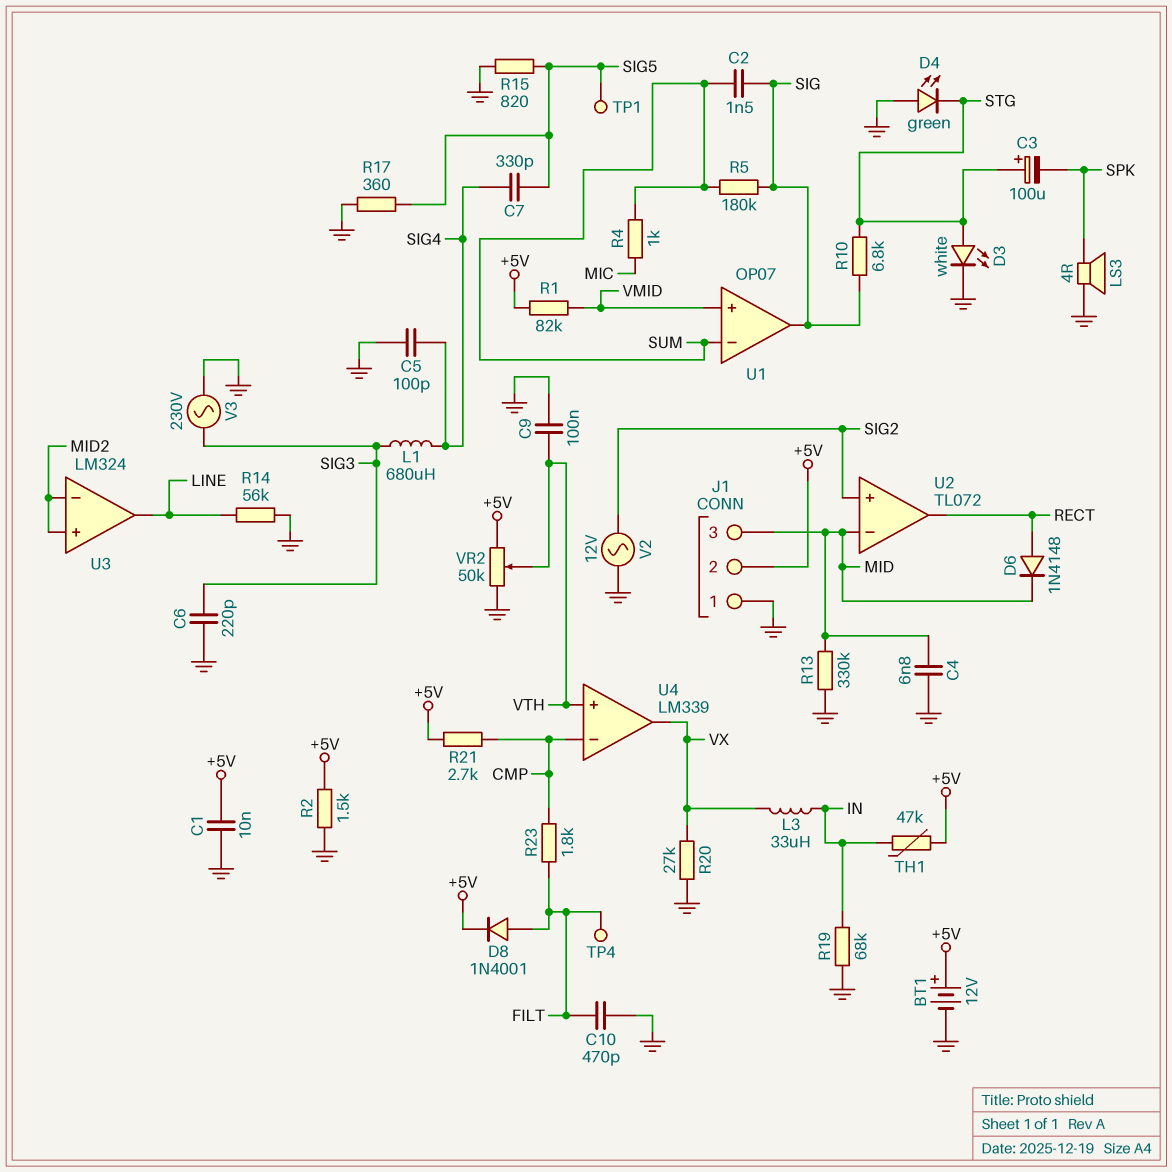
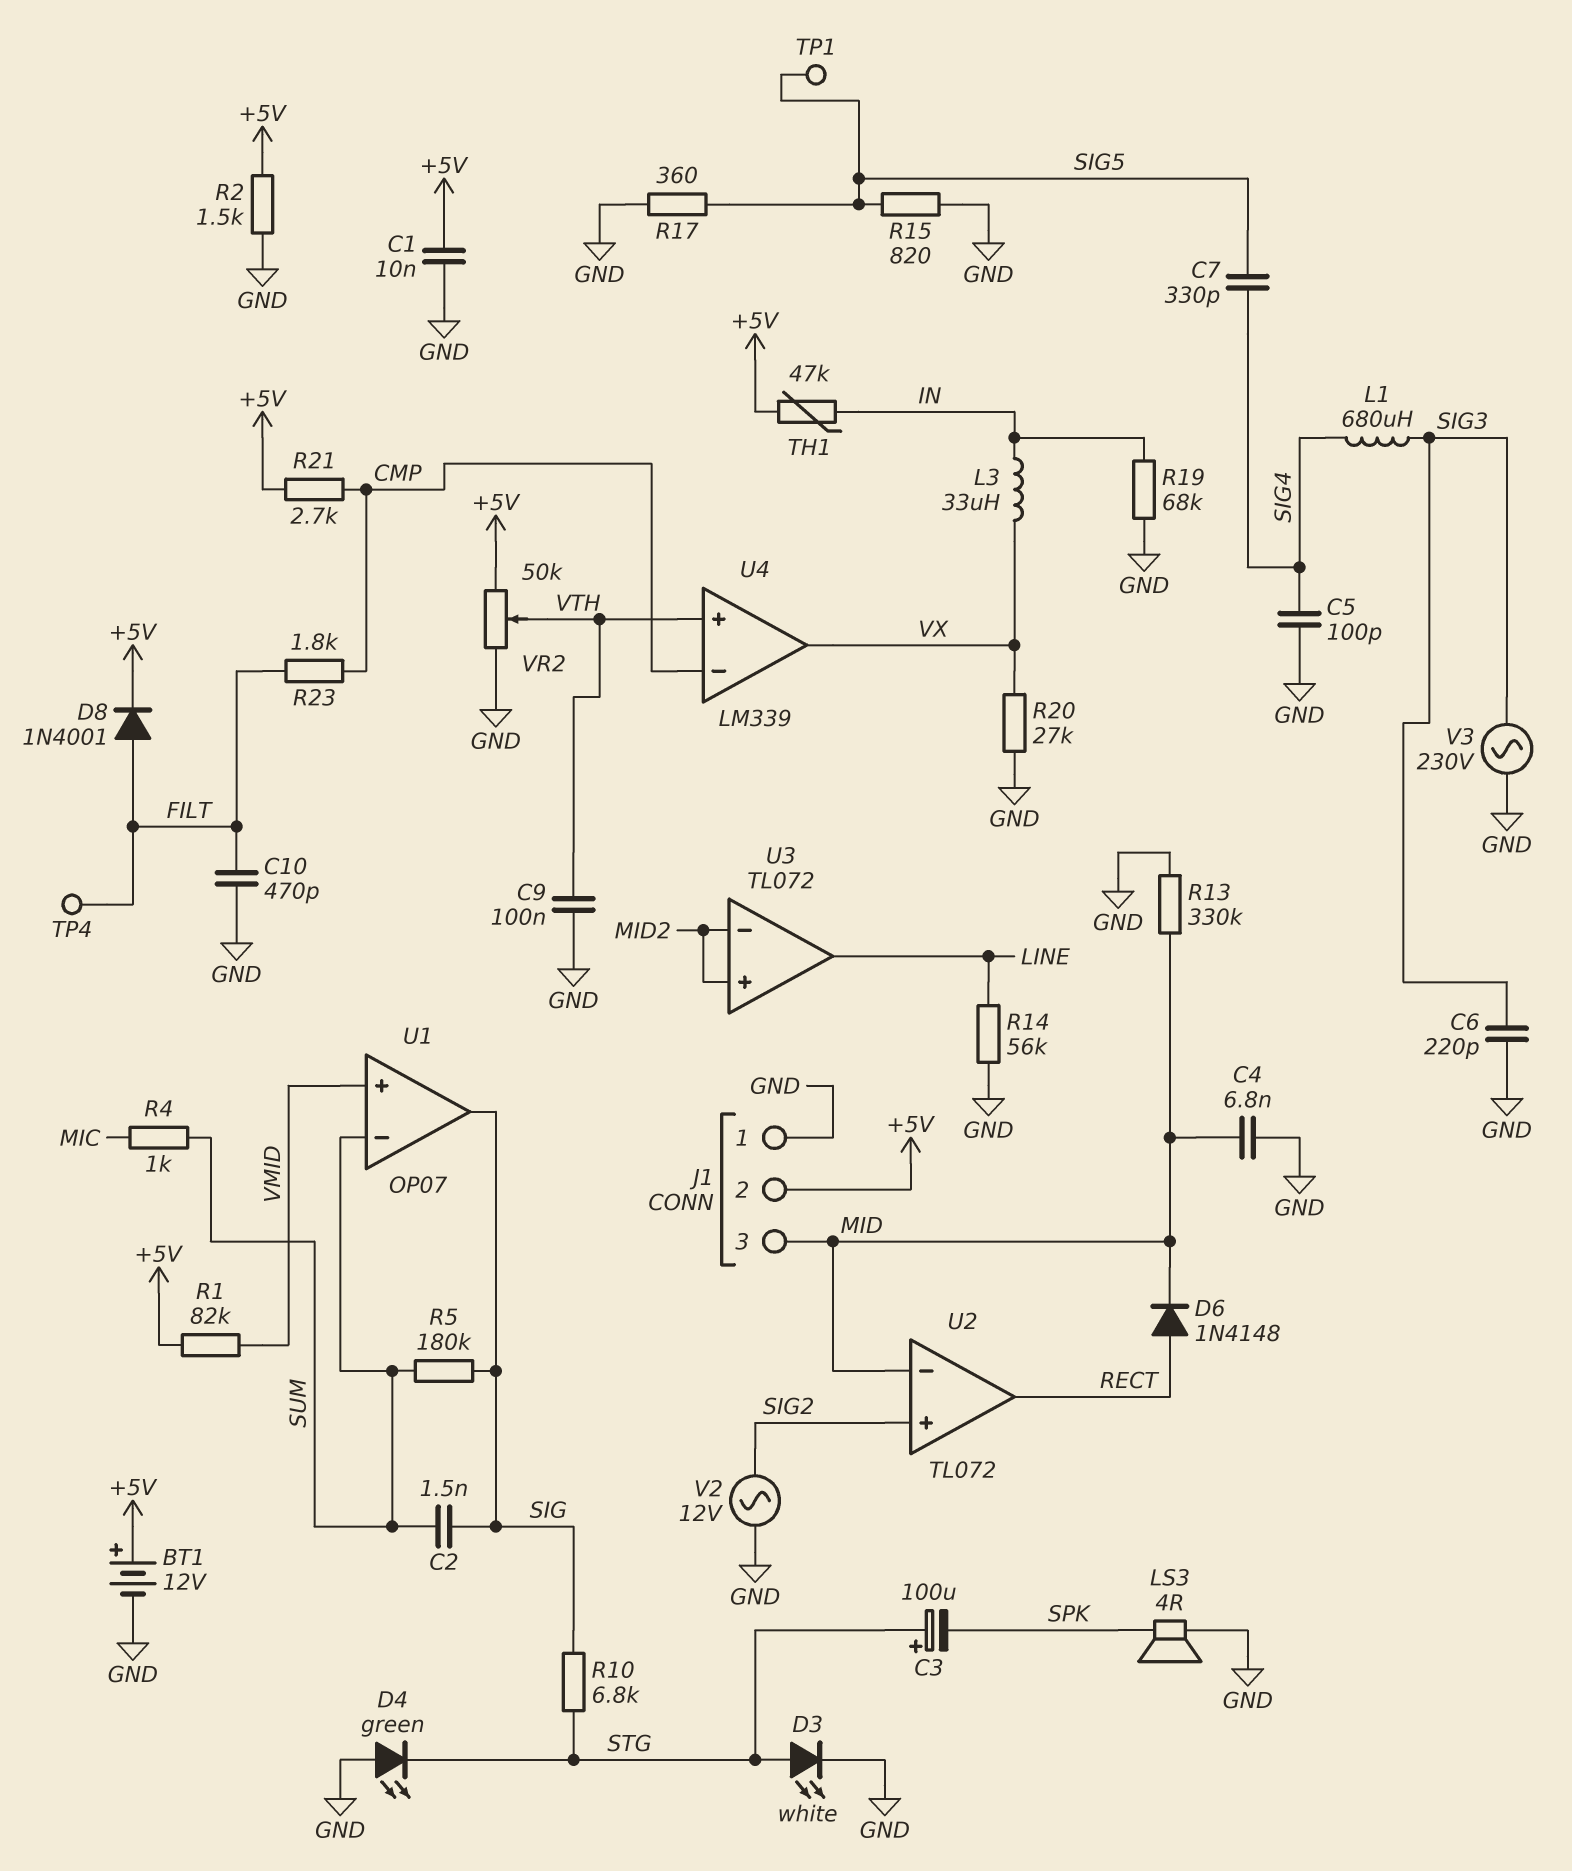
U3: LM324 -> TL072

